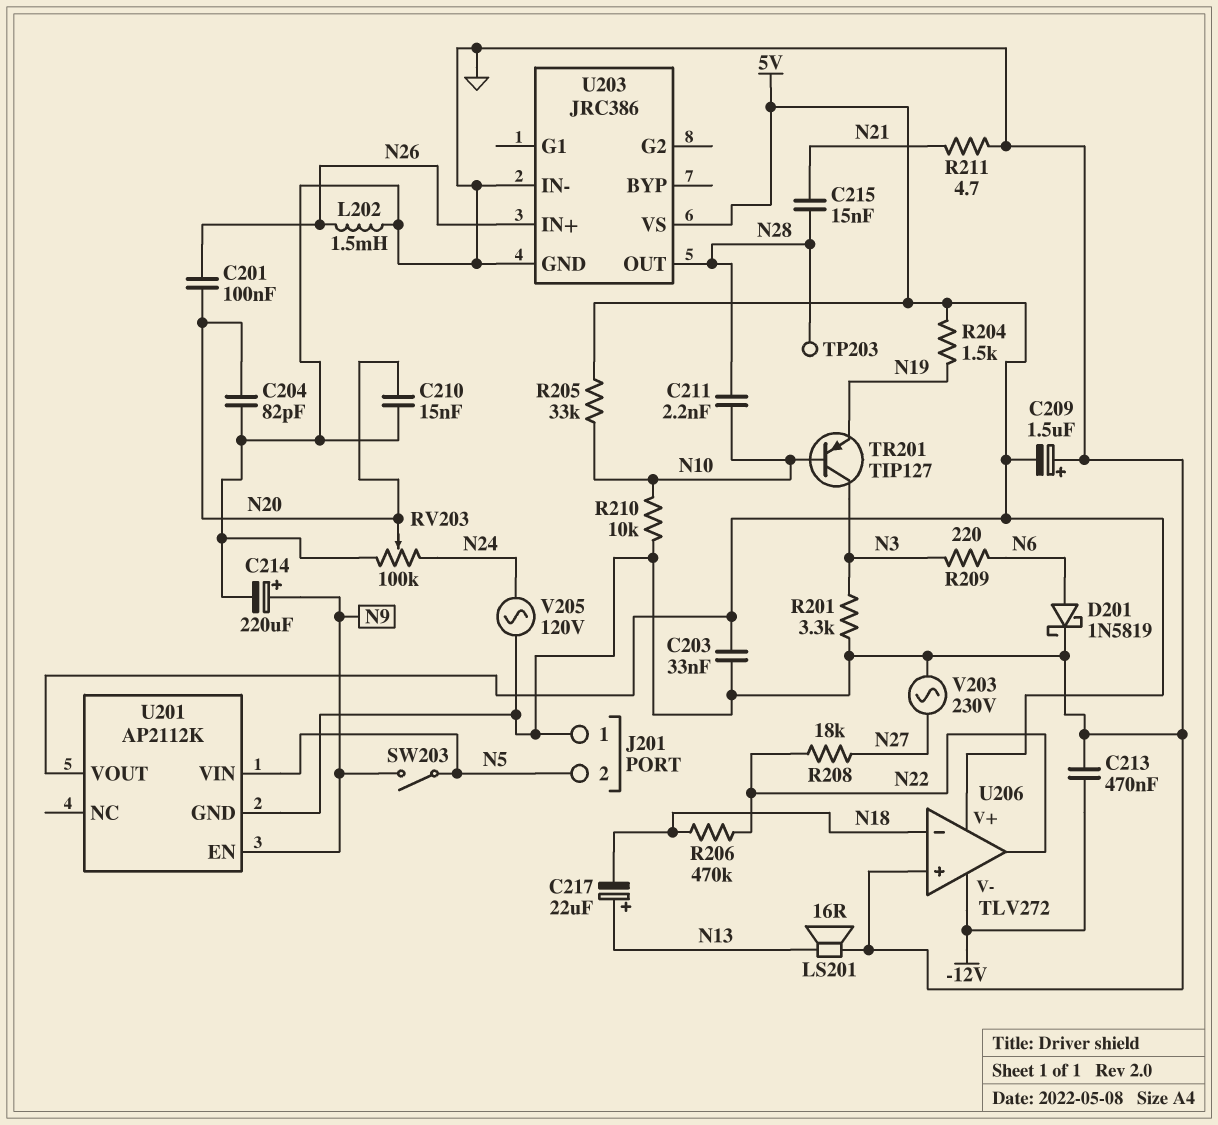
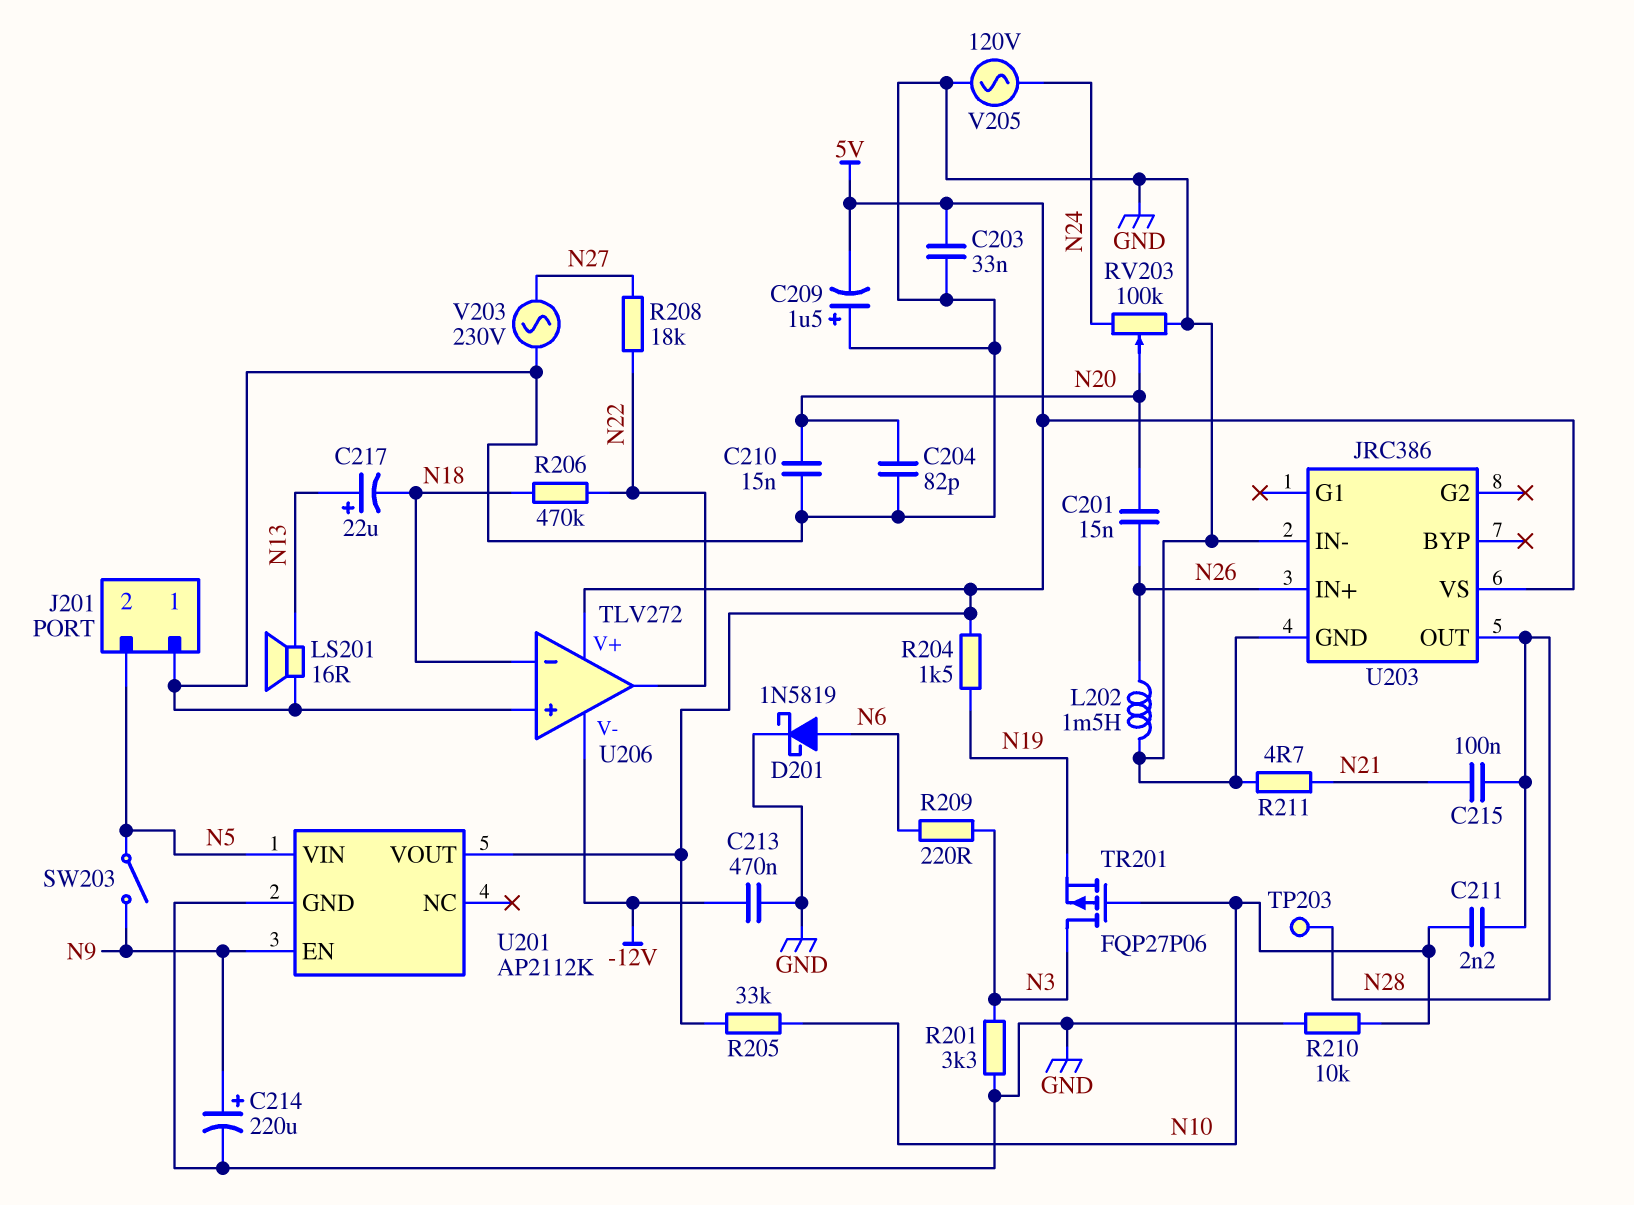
C201: 100nF (N20, N26) -> 15nF (N20, N26)
C215: 15nF (N21, N28) -> 100nF (N21, N28)
TR201: PNP TIP127 (B N10, C N3, E N19) -> PMOS FQP27P06 (G N10, D N3, S N19)

